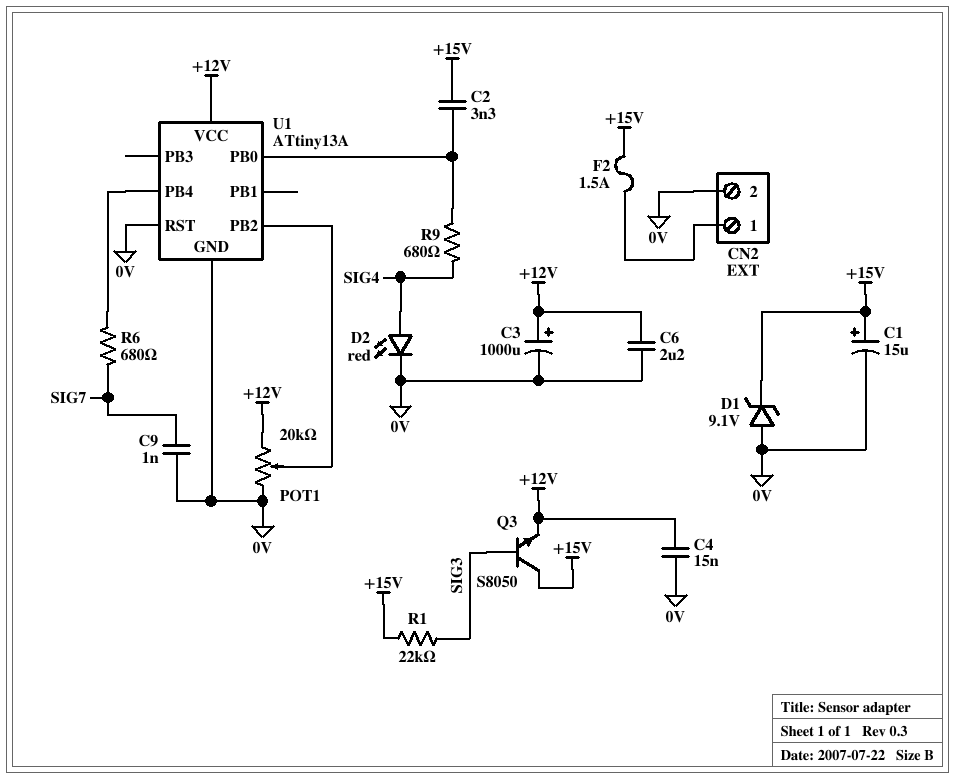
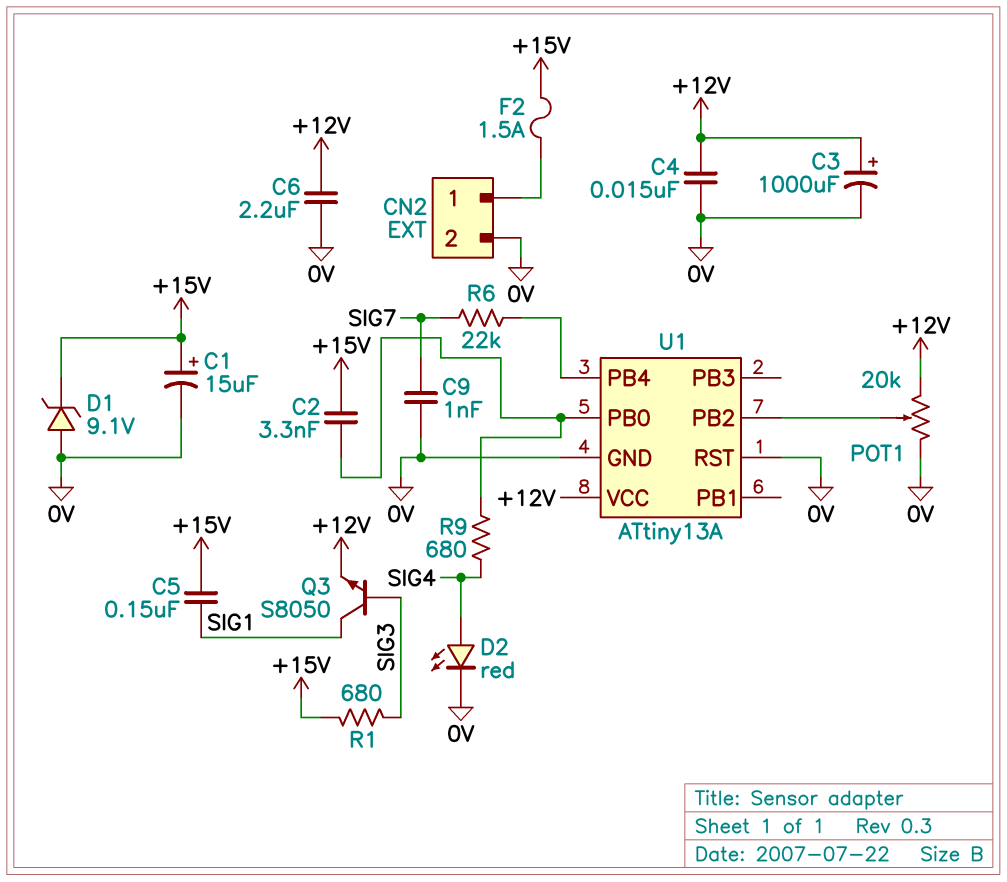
C5: none -> 150nF (+15V, SIG1)
Q3: NPN S8050 (B SIG3, C +15V, E +12V) -> NPN S8050 (B SIG3, C SIG1, E +12V)
R1: 22k (+15V, SIG3) -> 680 (+15V, SIG3)
R6: 680 (SIG7, U1/PB4) -> 22k (SIG7, U1/PB4)

